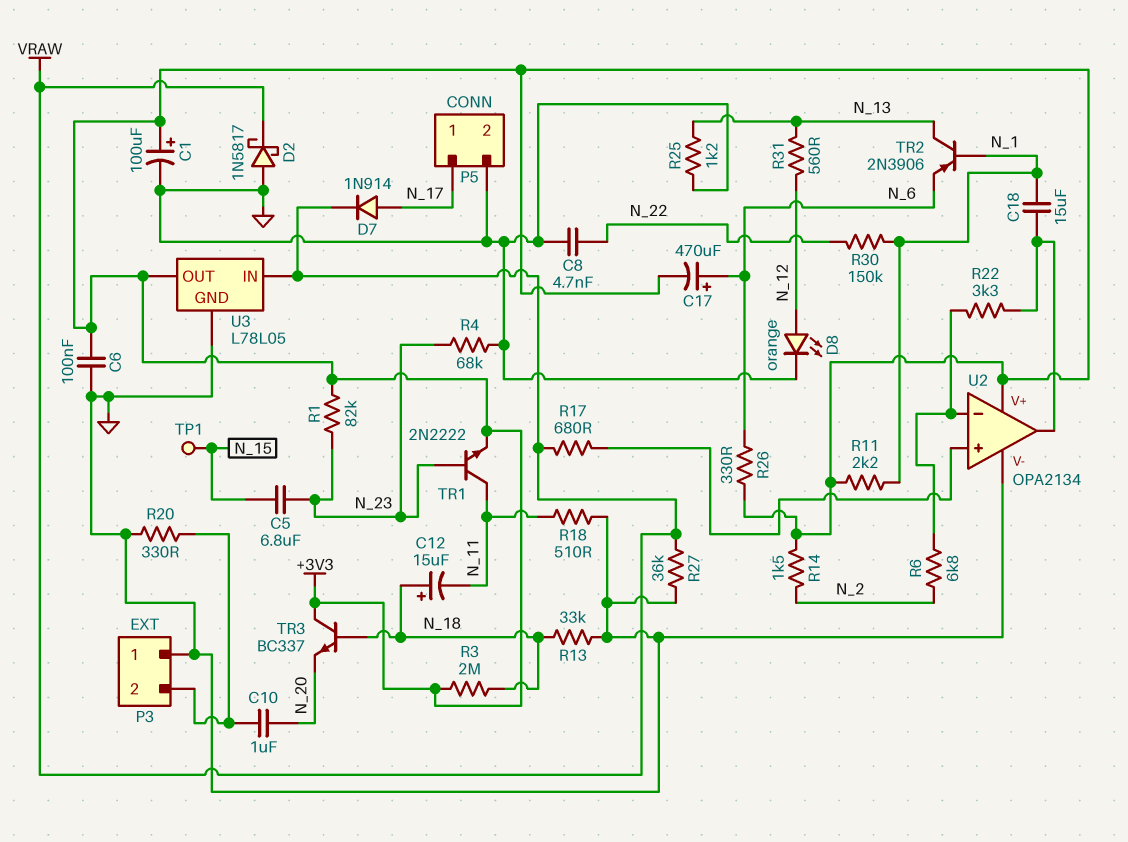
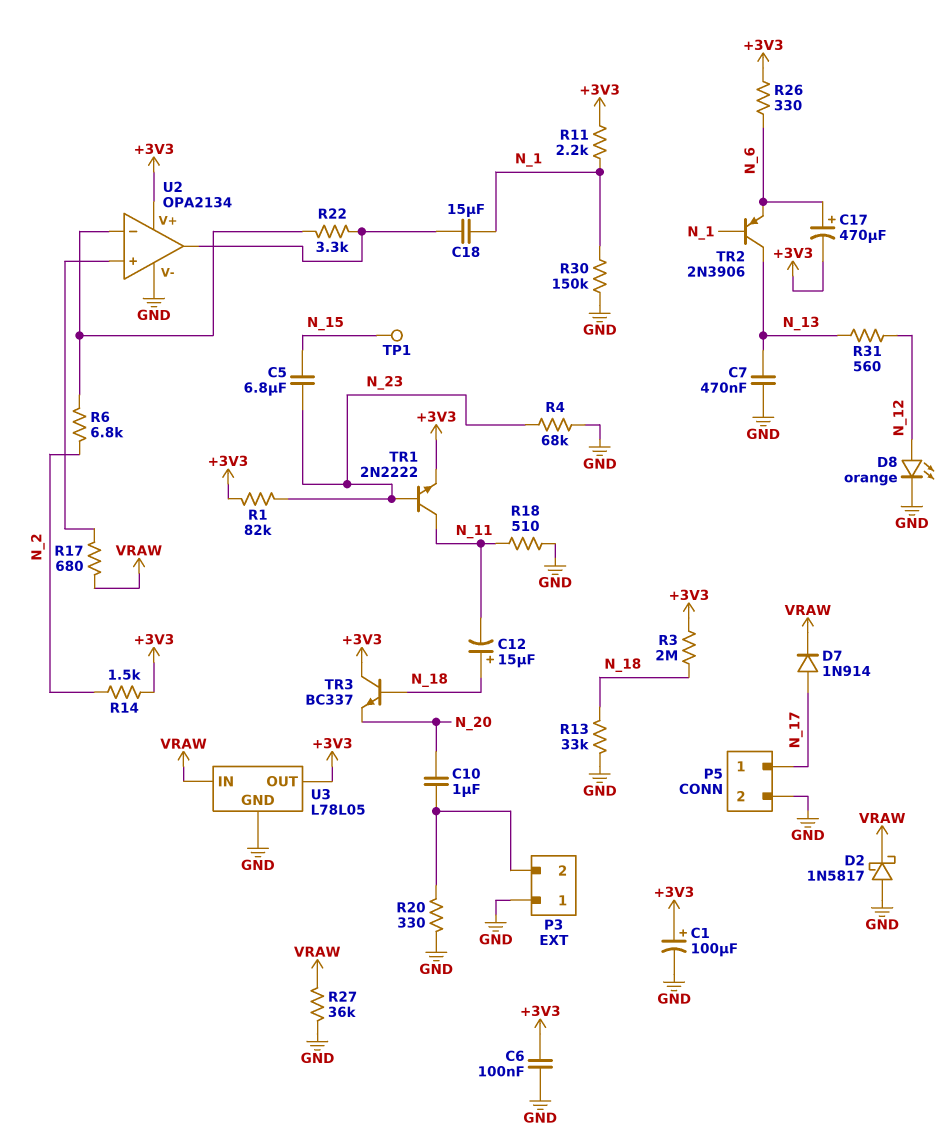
C7: none -> 470nF (GND, N_13)
C8: 4.7nF (GND, N_22) -> none
R25: 1.2k (GND, N_13) -> none
R30: 150k (N_1, N_22) -> 150k (GND, N_1)

